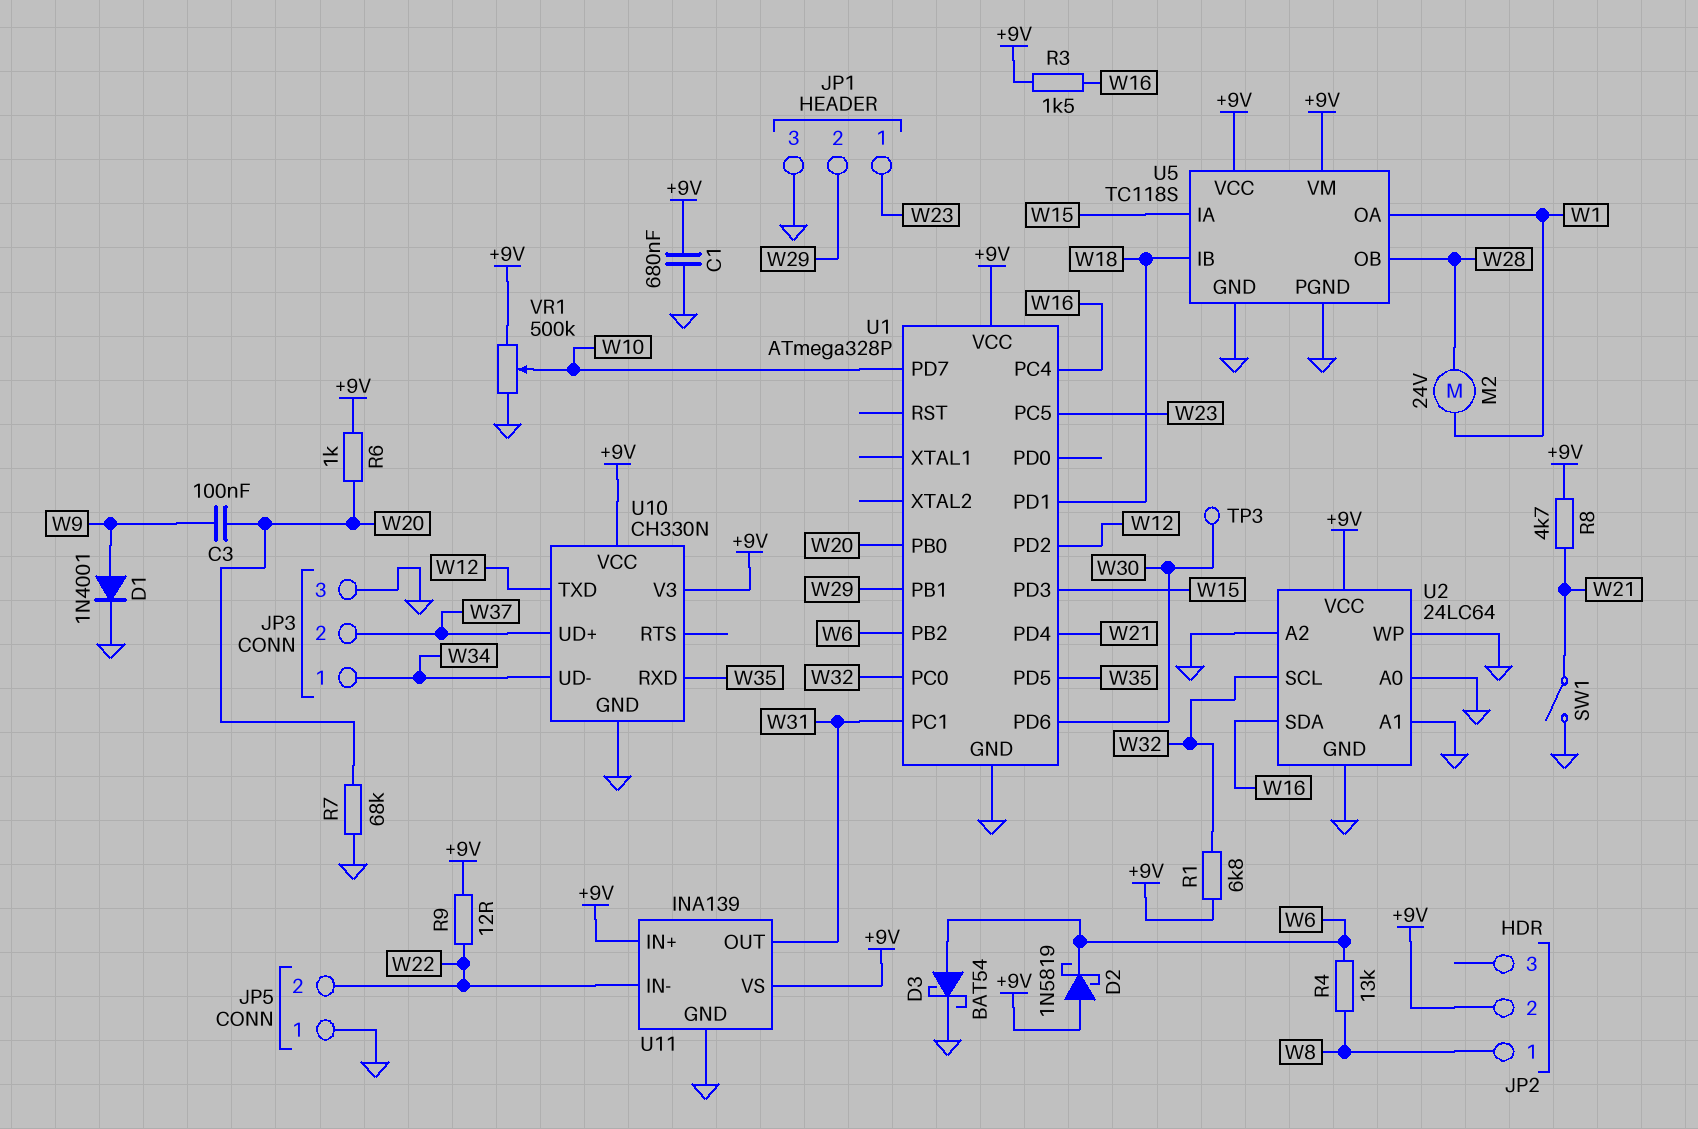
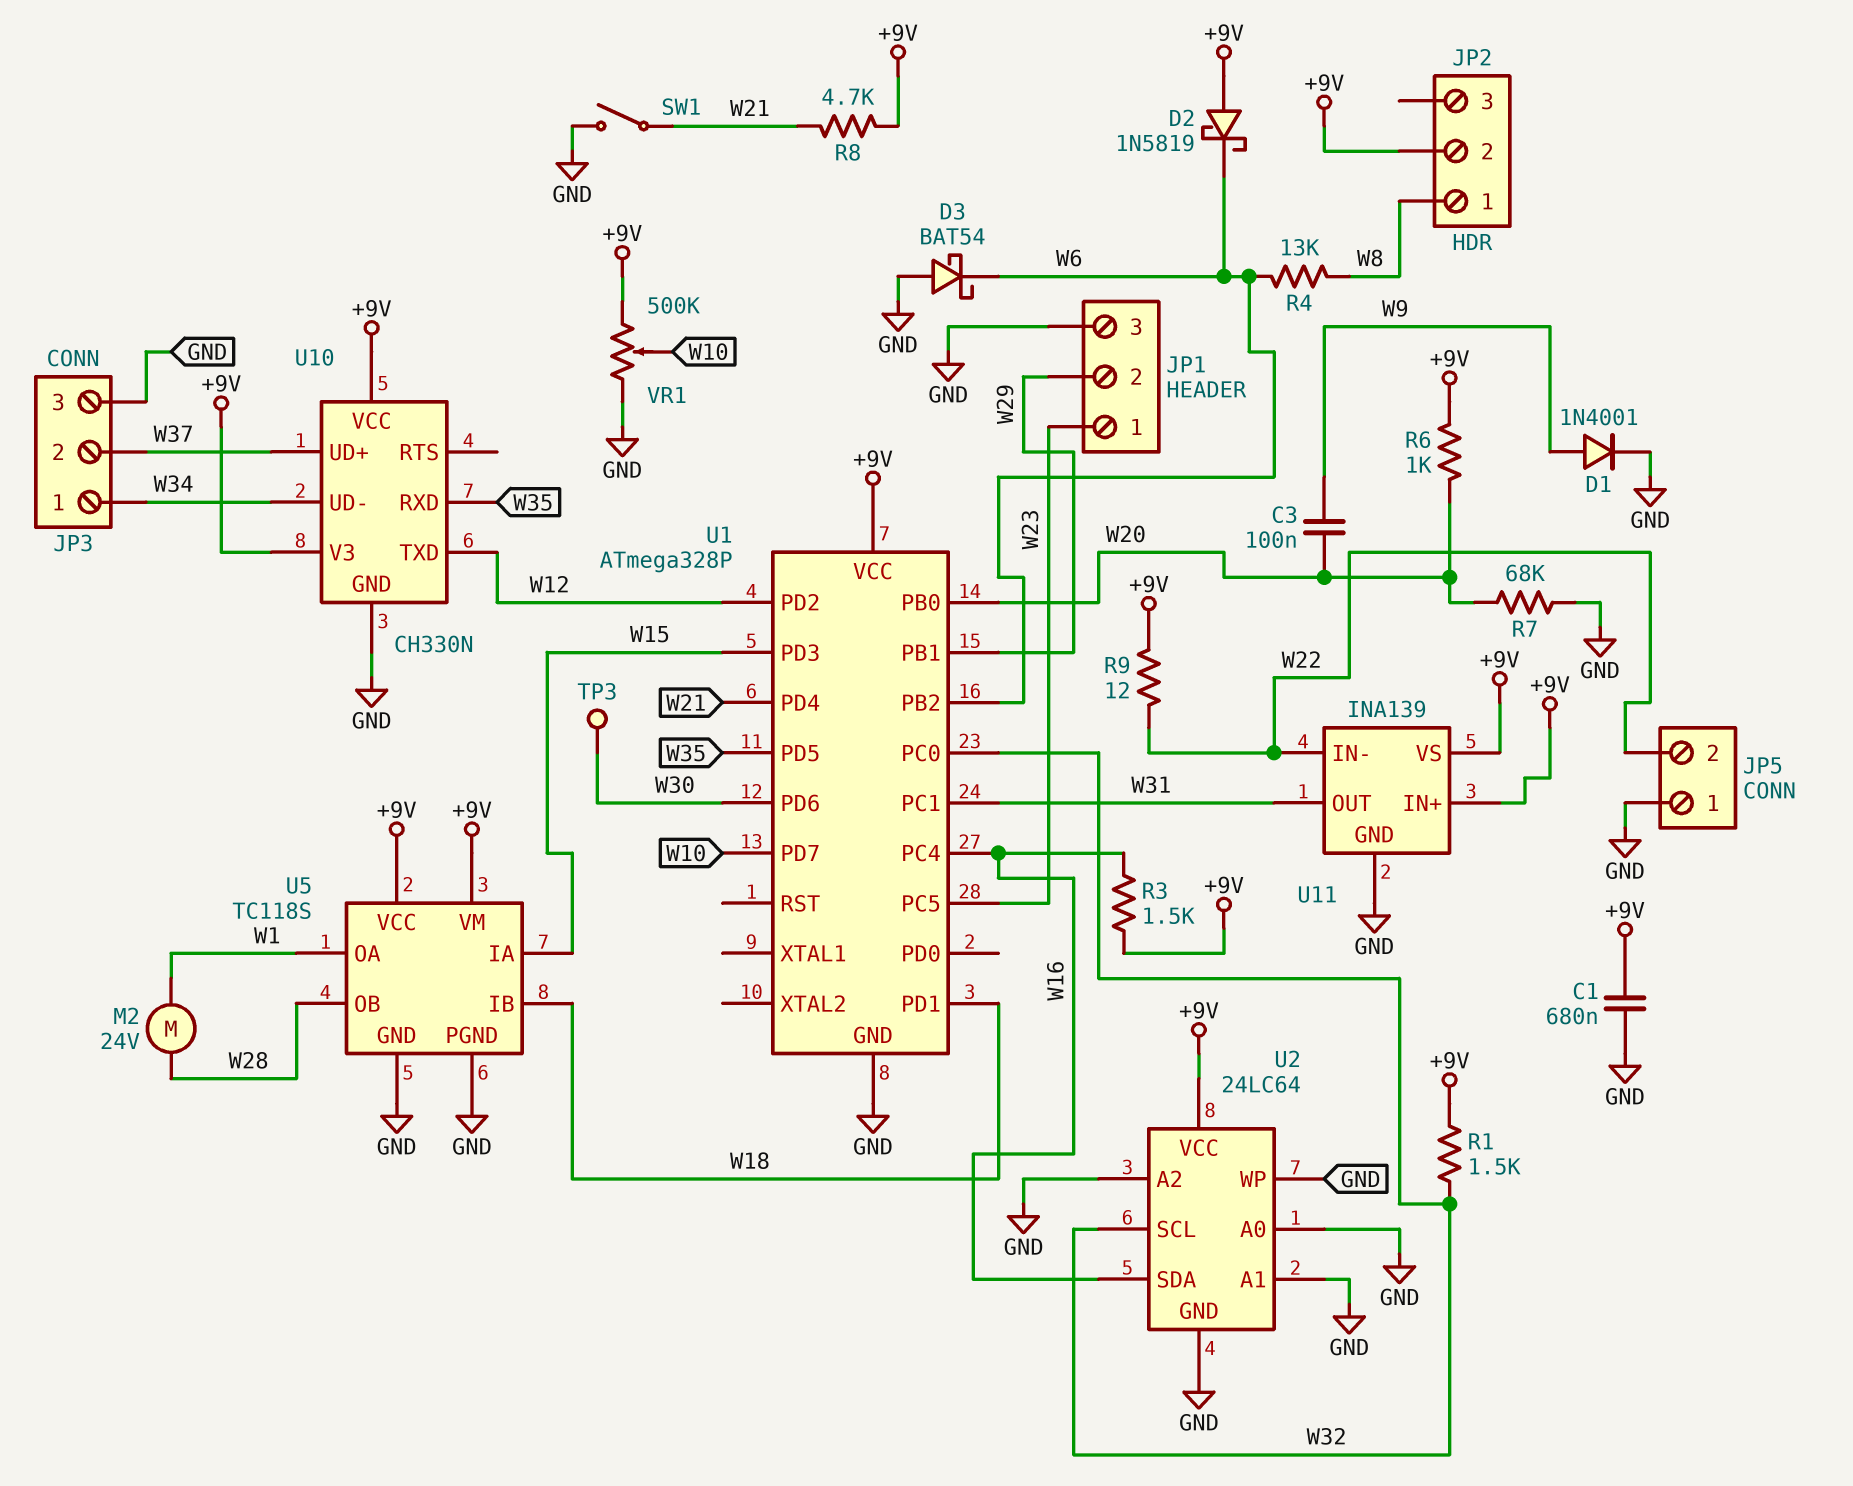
D3: schottky BAT54 (A W6, K GND) -> schottky BAT54 (A GND, K W6)
R1: 6.8k (+9V, W32) -> 1.5k (+9V, W32)

